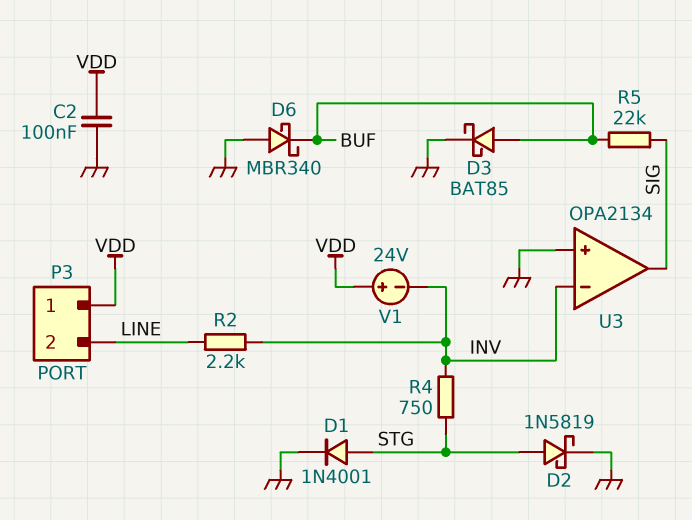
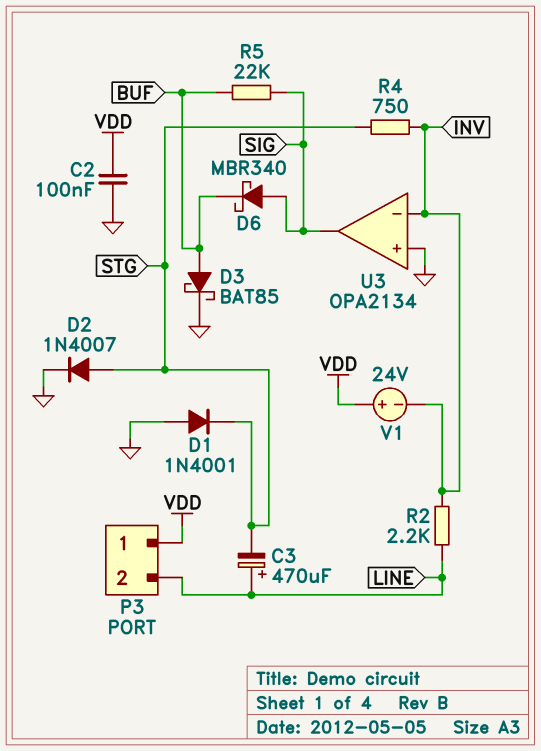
C3: none -> 470uF (plus LINE, minus STG)
D1: diode 1N4001 (A STG, K GND) -> diode 1N4001 (A GND, K STG)
D2: schottky 1N5819 (A STG, K GND) -> diode 1N4007 (A STG, K GND)
D6: schottky MBR340 (A GND, K BUF) -> schottky MBR340 (A SIG, K BUF)

